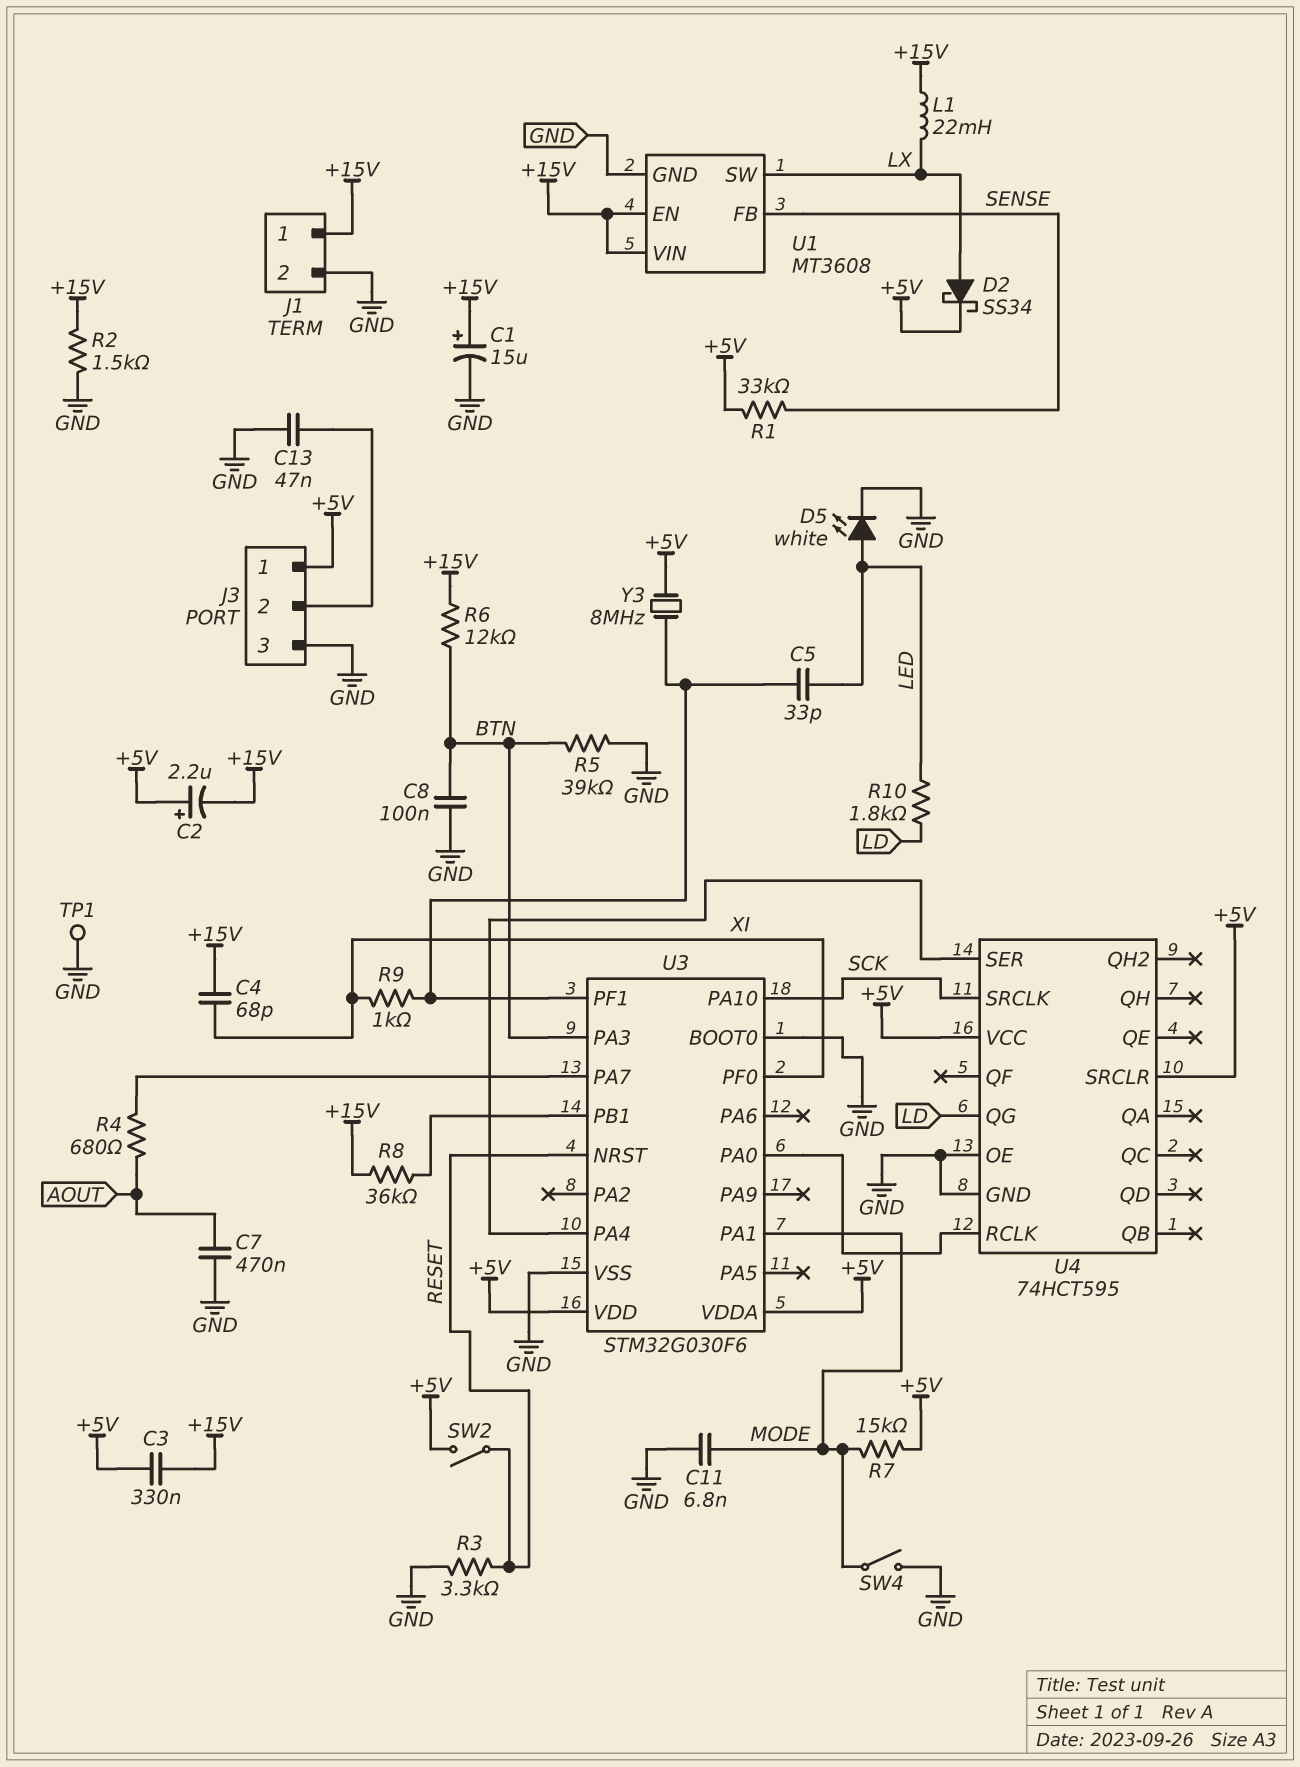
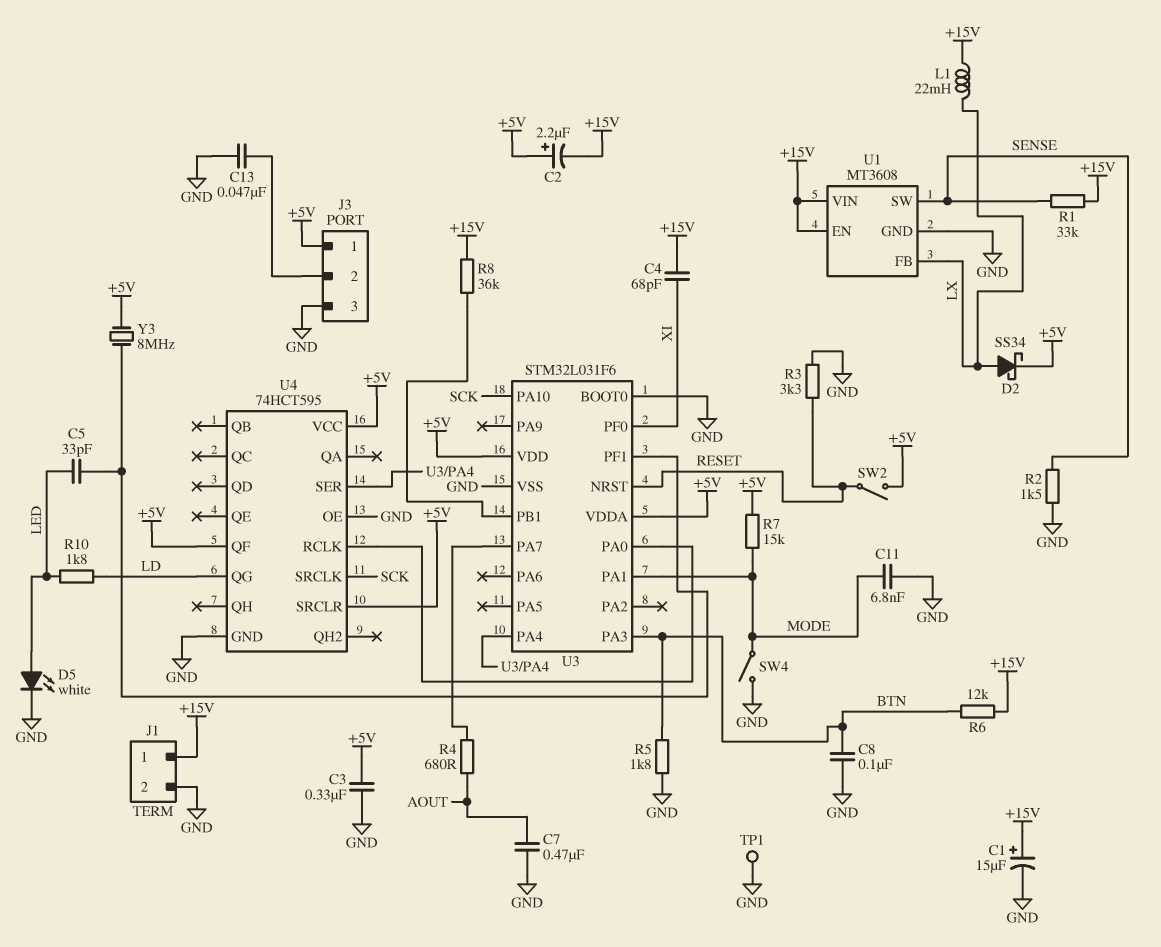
C3: 330nF (+5V, +15V) -> 330nF (+5V, GND)
R1: 33k (+5V, SENSE) -> 33k (+15V, SENSE)
R2: 1.5k (+15V, GND) -> 1.5k (GND, SENSE)
R5: 39k (BTN, GND) -> 1.8k (BTN, GND)
R9: 1k (U3/PF1, XI) -> none
U1 pin FB: SENSE -> LX
U1 pin SW: LX -> SENSE
U3: STM32G030F6 -> STM32L031F6
U4 pin QF: none -> +5V

